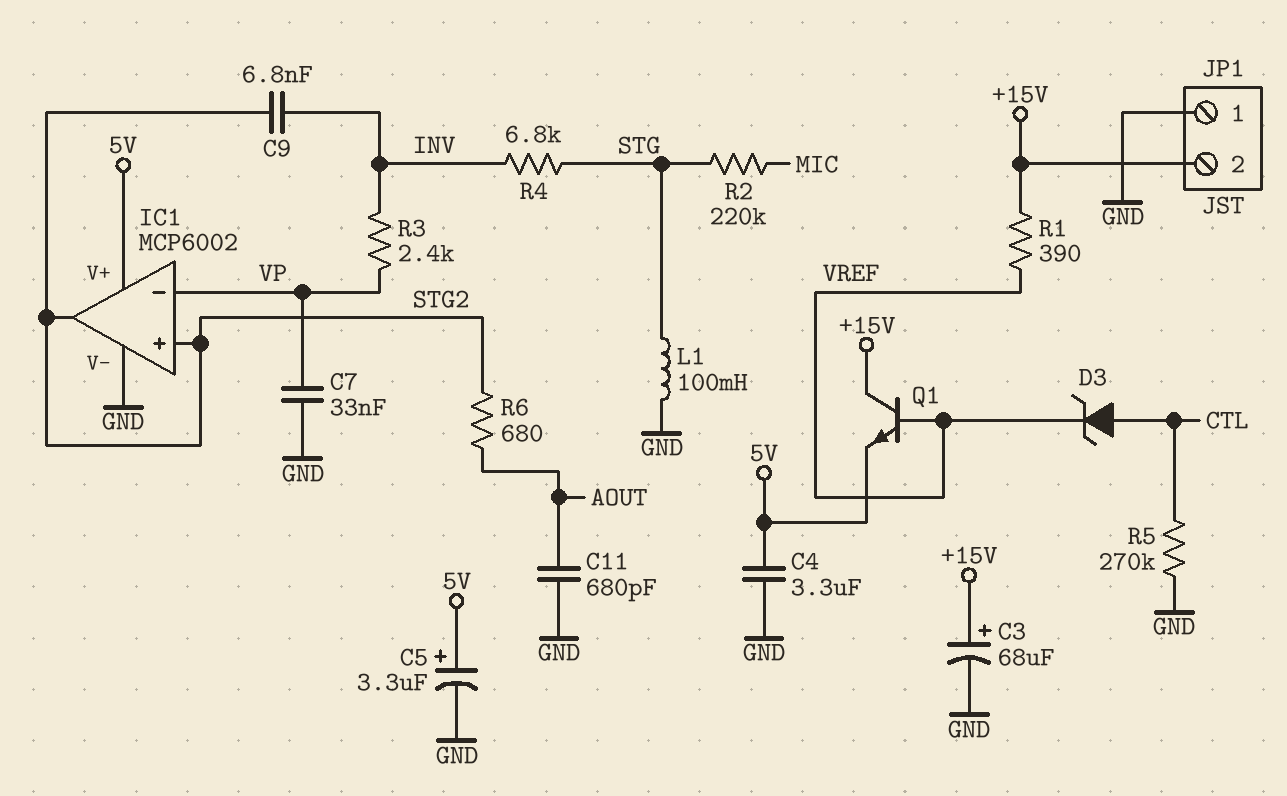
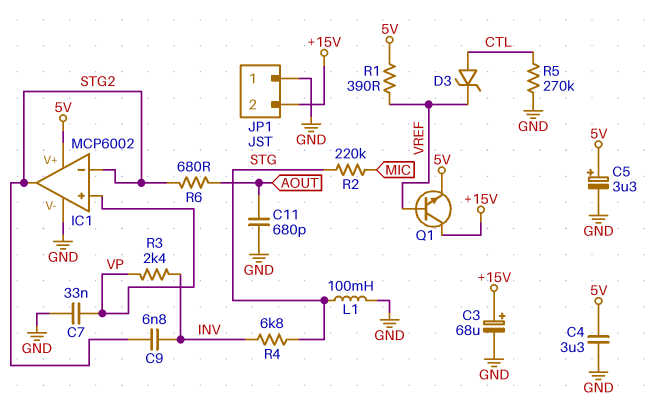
IC1 pin in+: STG2 -> VP
IC1 pin in-: VP -> STG2
R1: 390 (+15V, VREF) -> 390 (5V, VREF)

